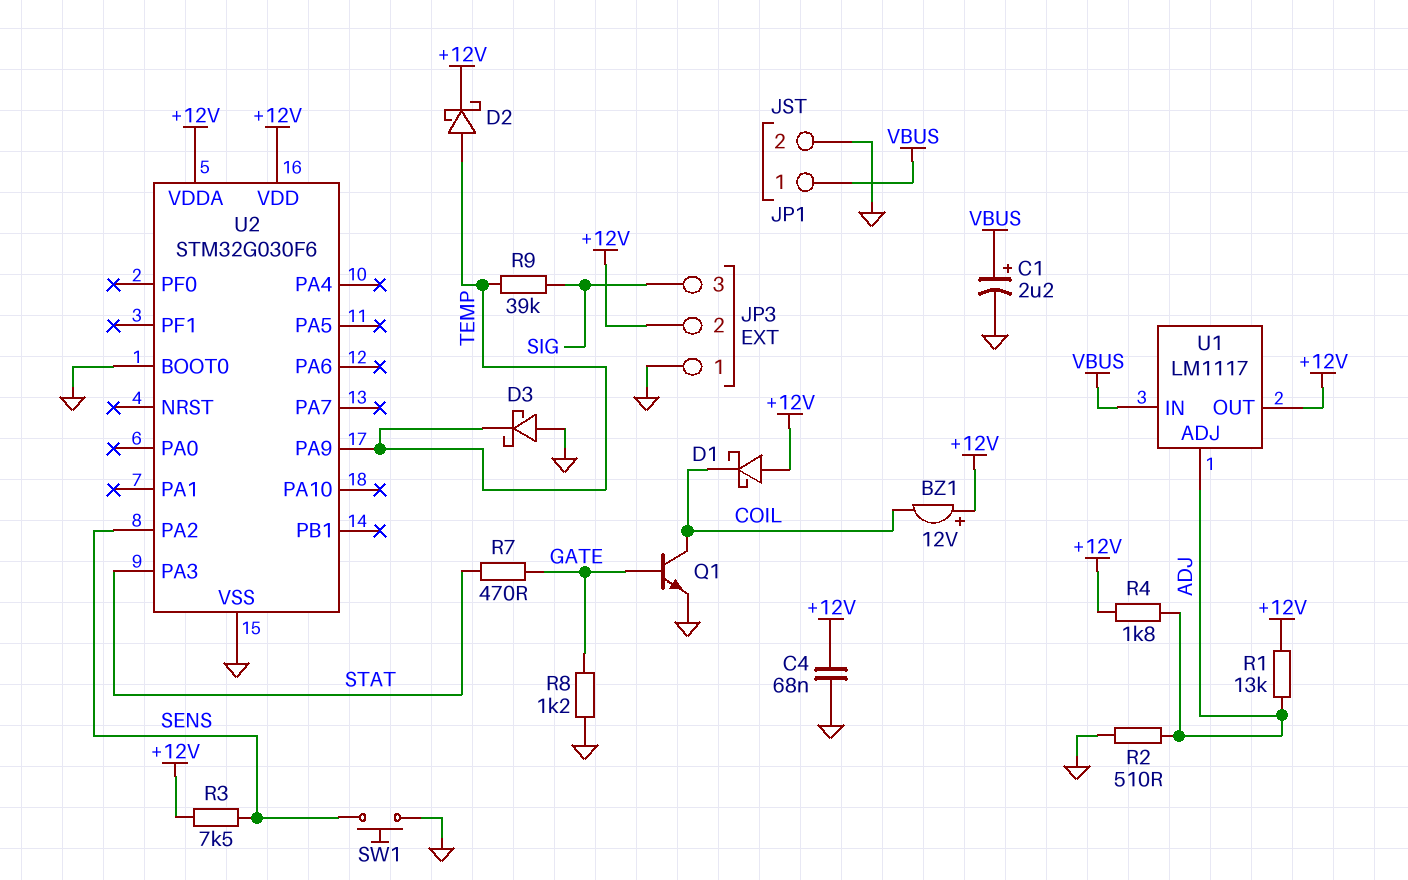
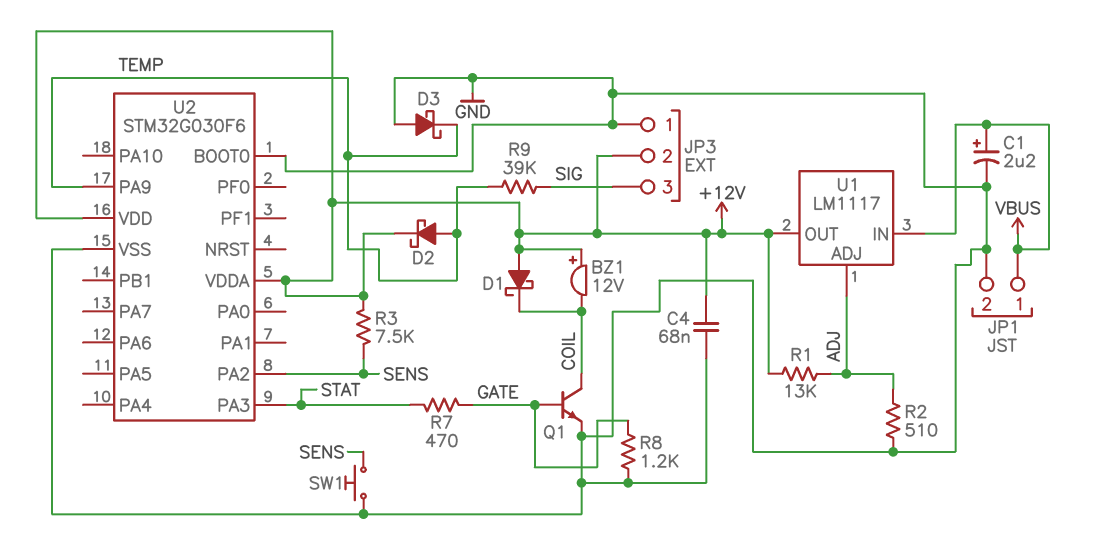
R4: 1.8k (+12V, ADJ) -> none

